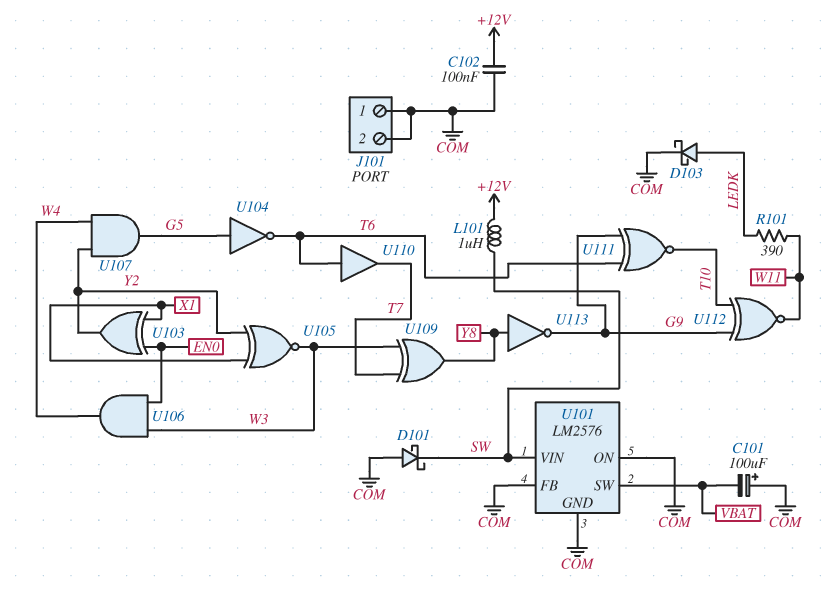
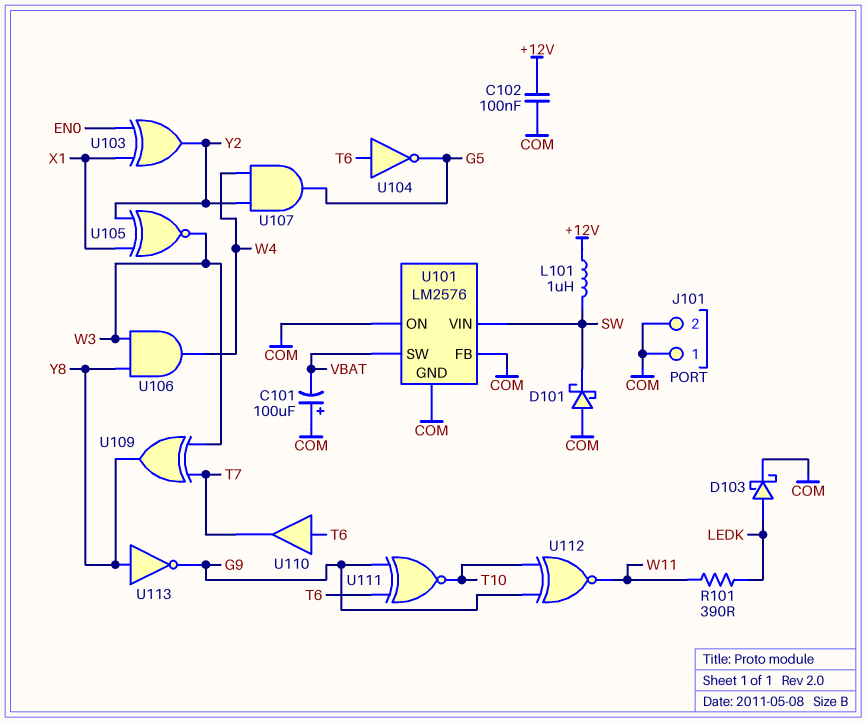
U104: NOT (in G5, out T6) -> NOT (in T6, out G5)
U106: AND (in EN0, in W3, out W4) -> AND (in W3, in Y8, out W4)

